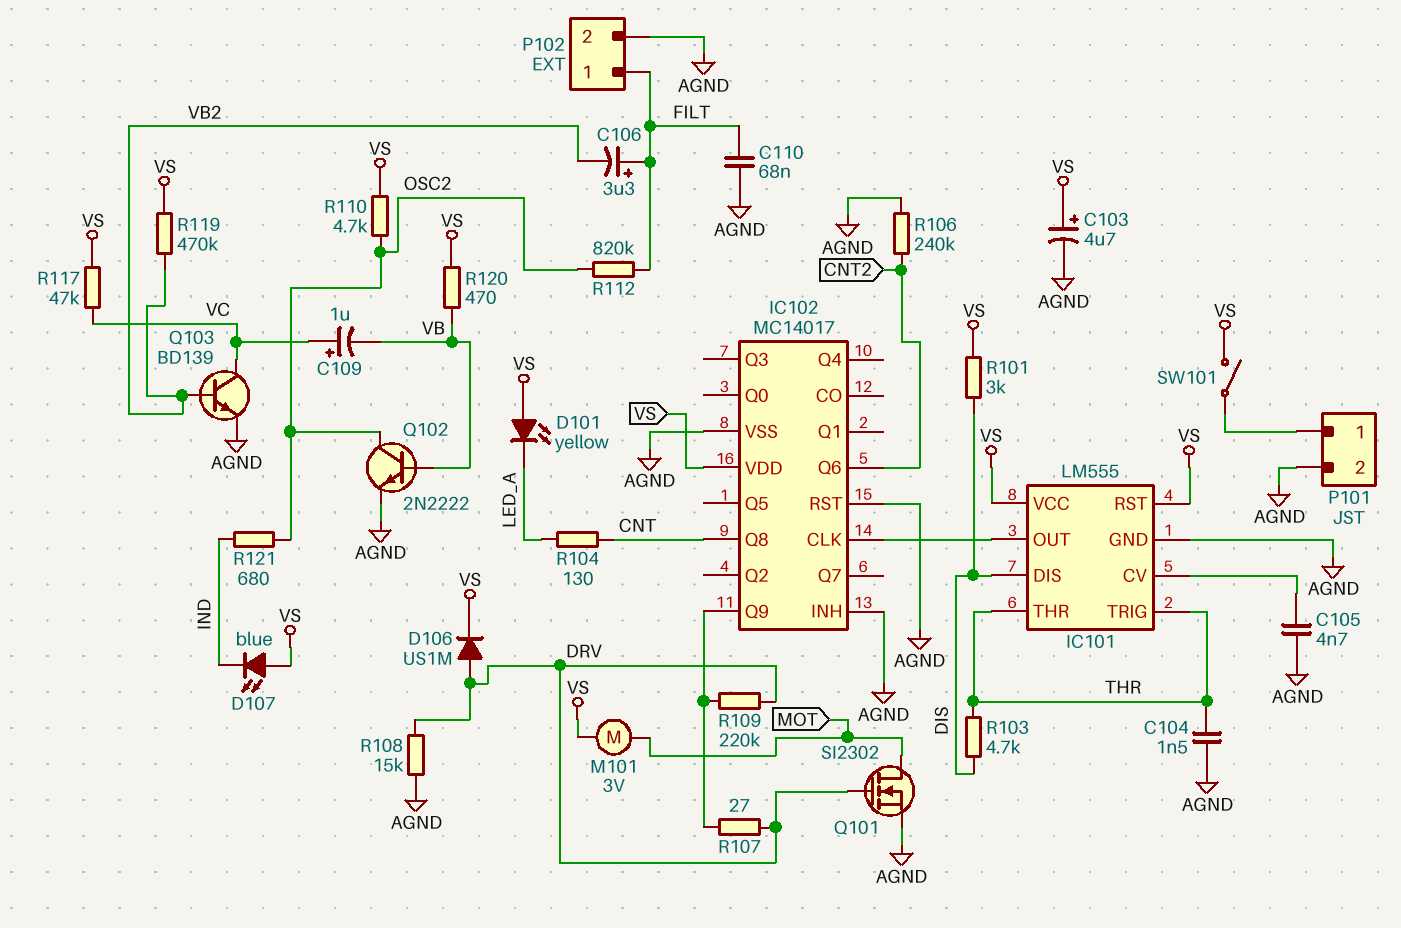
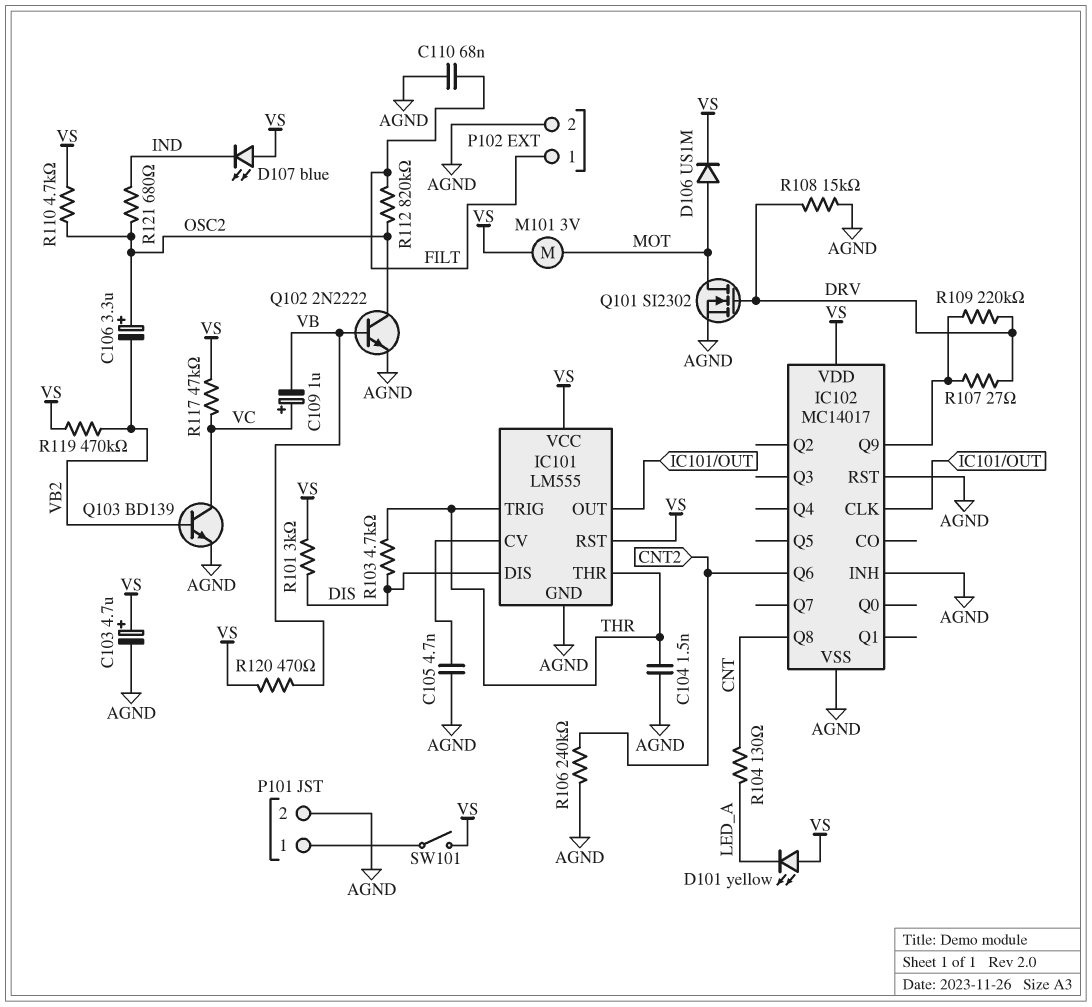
C106: 3.3uF (plus FILT, minus VB2) -> 3.3uF (plus OSC2, minus VB2)
D106: diode US1M (A DRV, K VS) -> diode US1M (A MOT, K VS)

